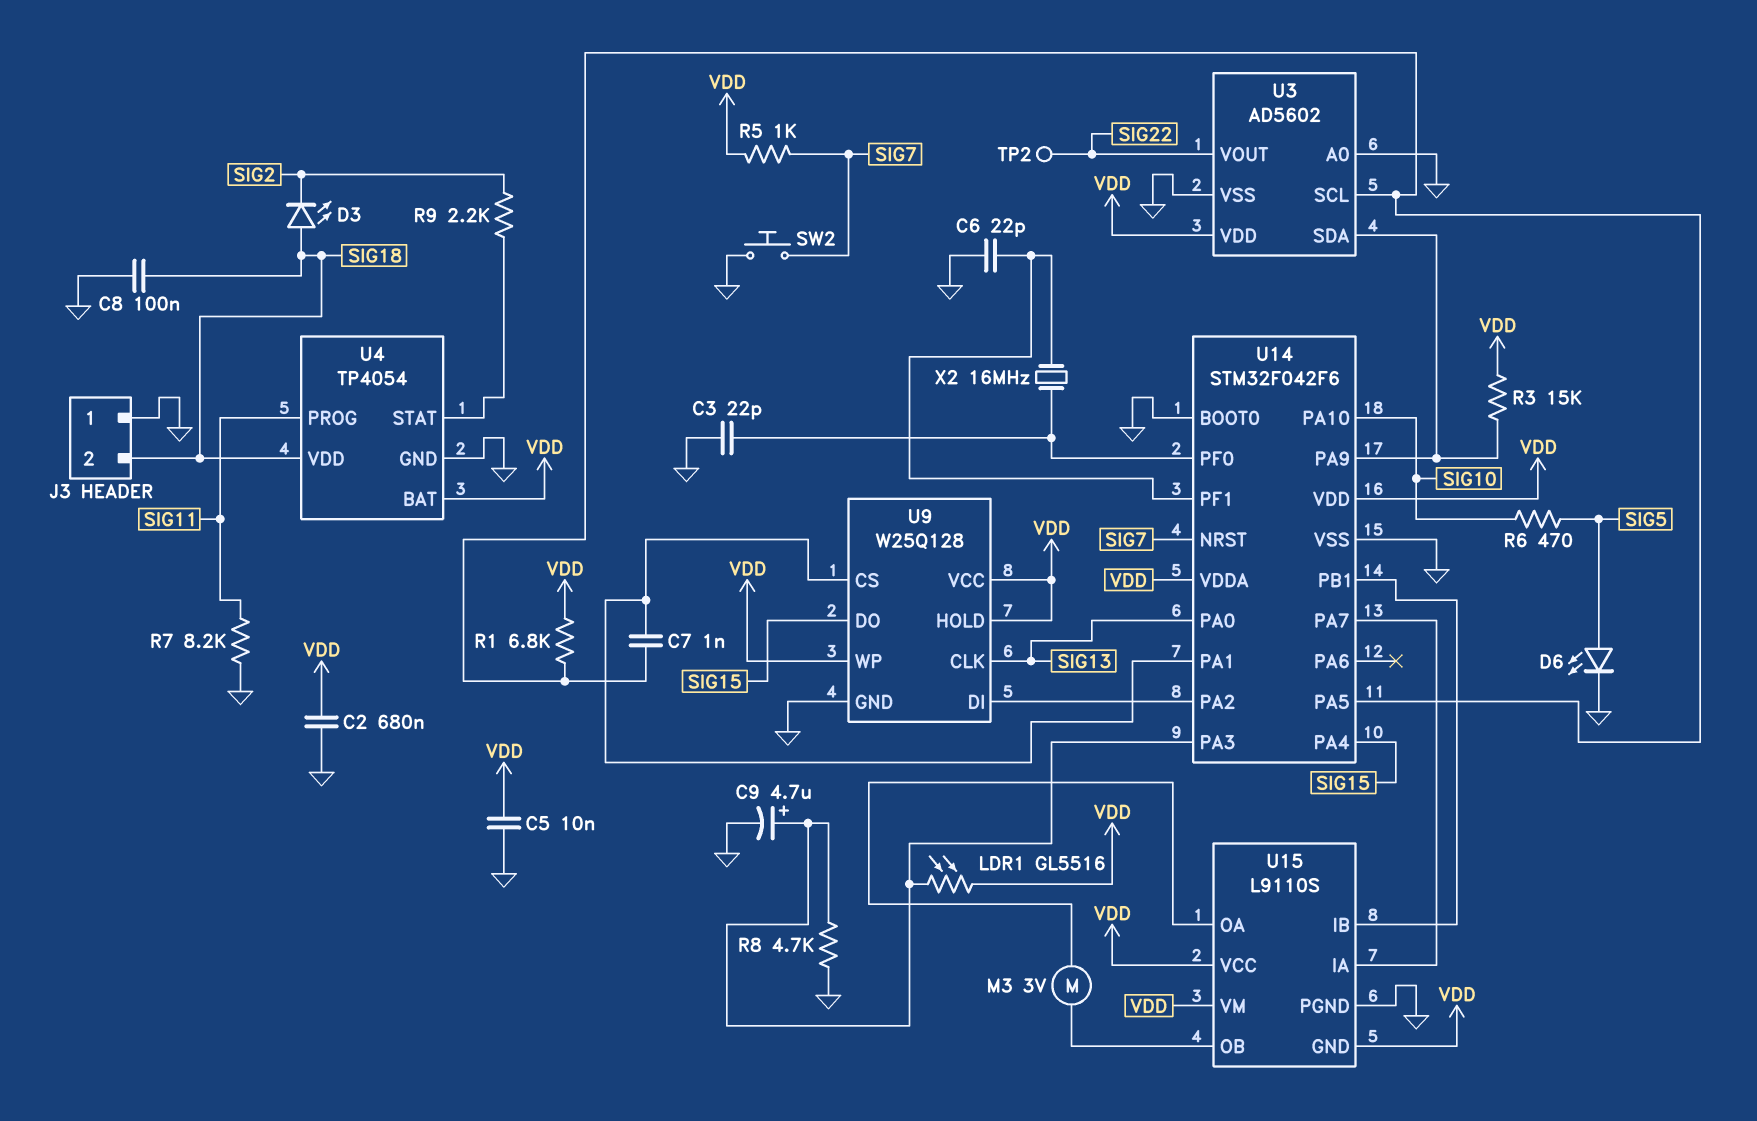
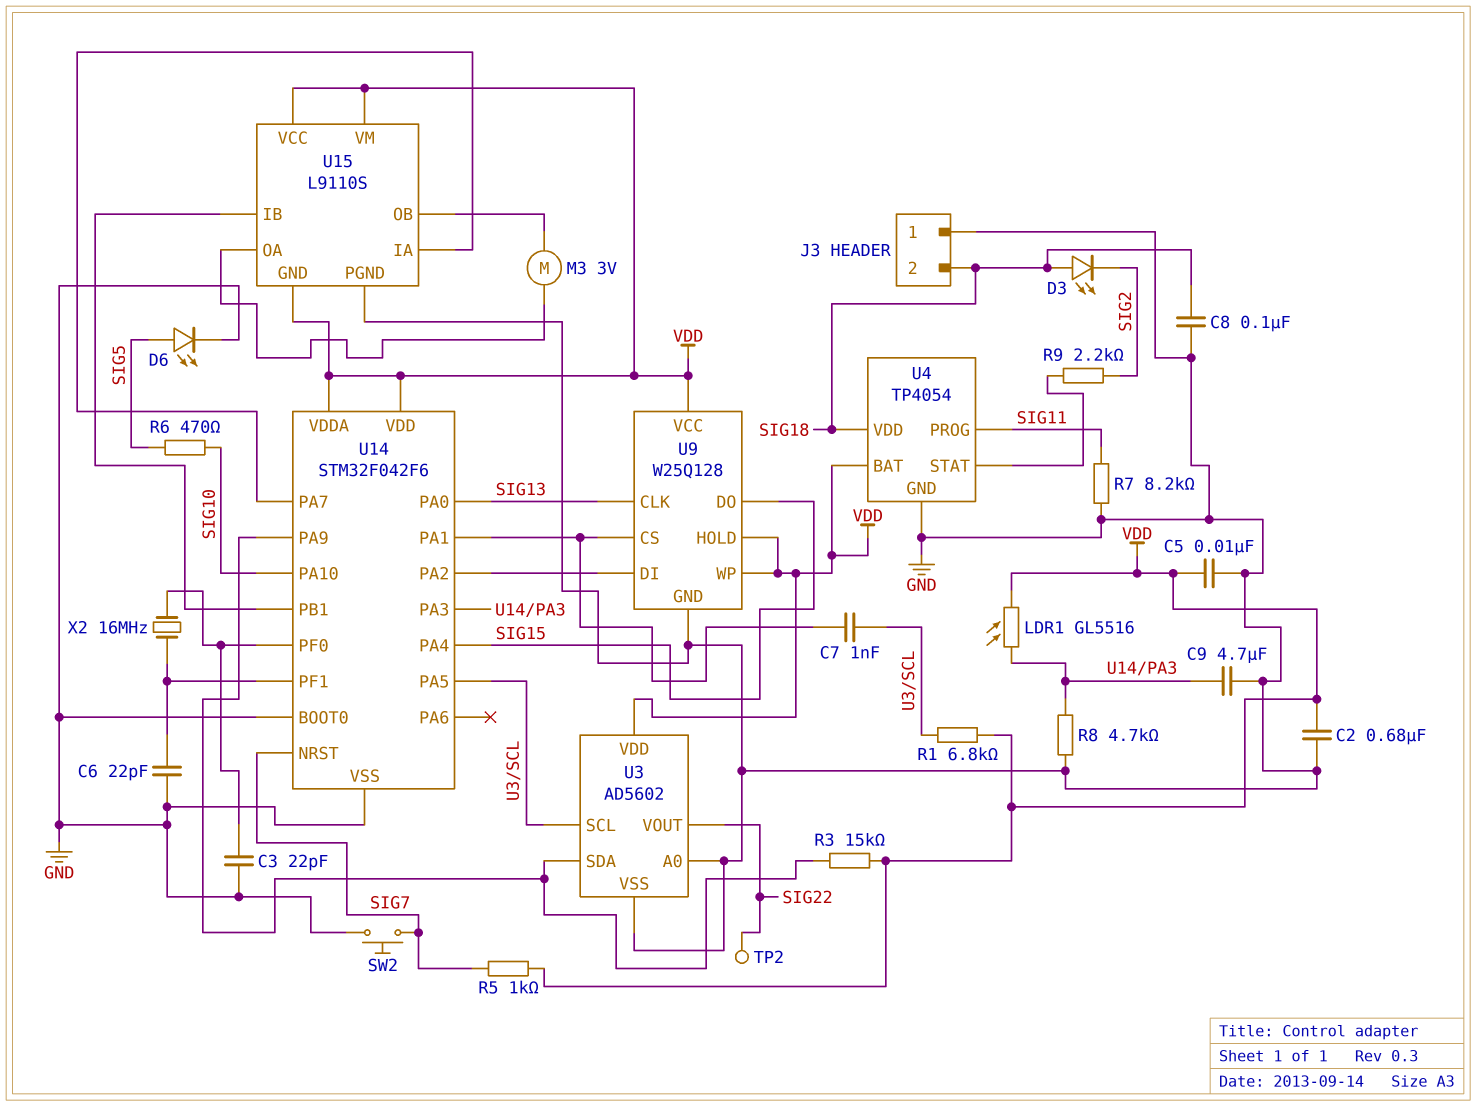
C9: 4.7uF (plus U14/PA3, minus GND) -> 4.7uF (GND, U14/PA3)

